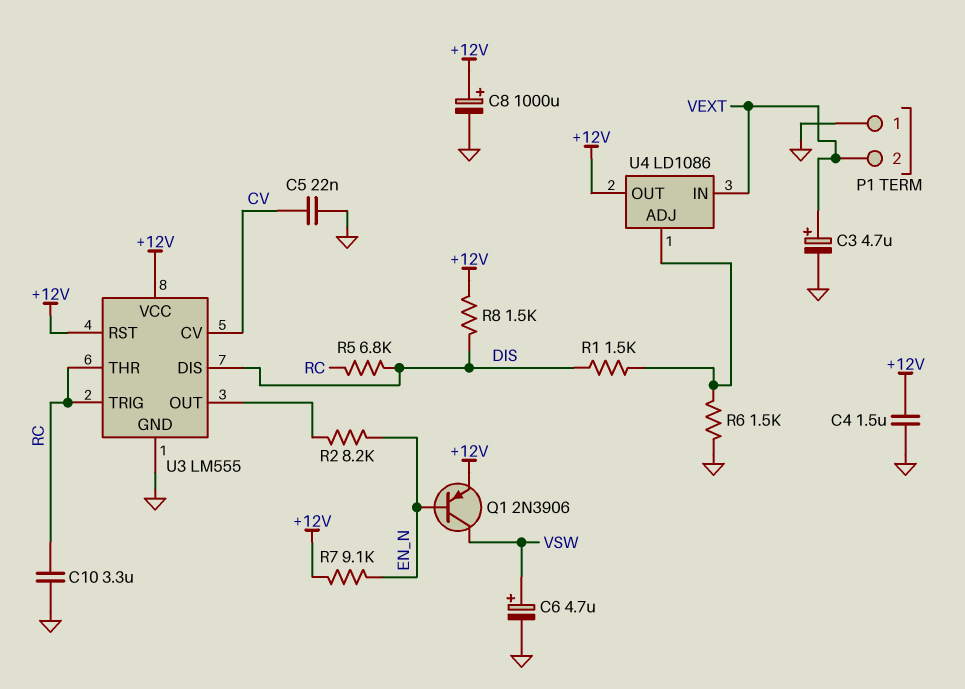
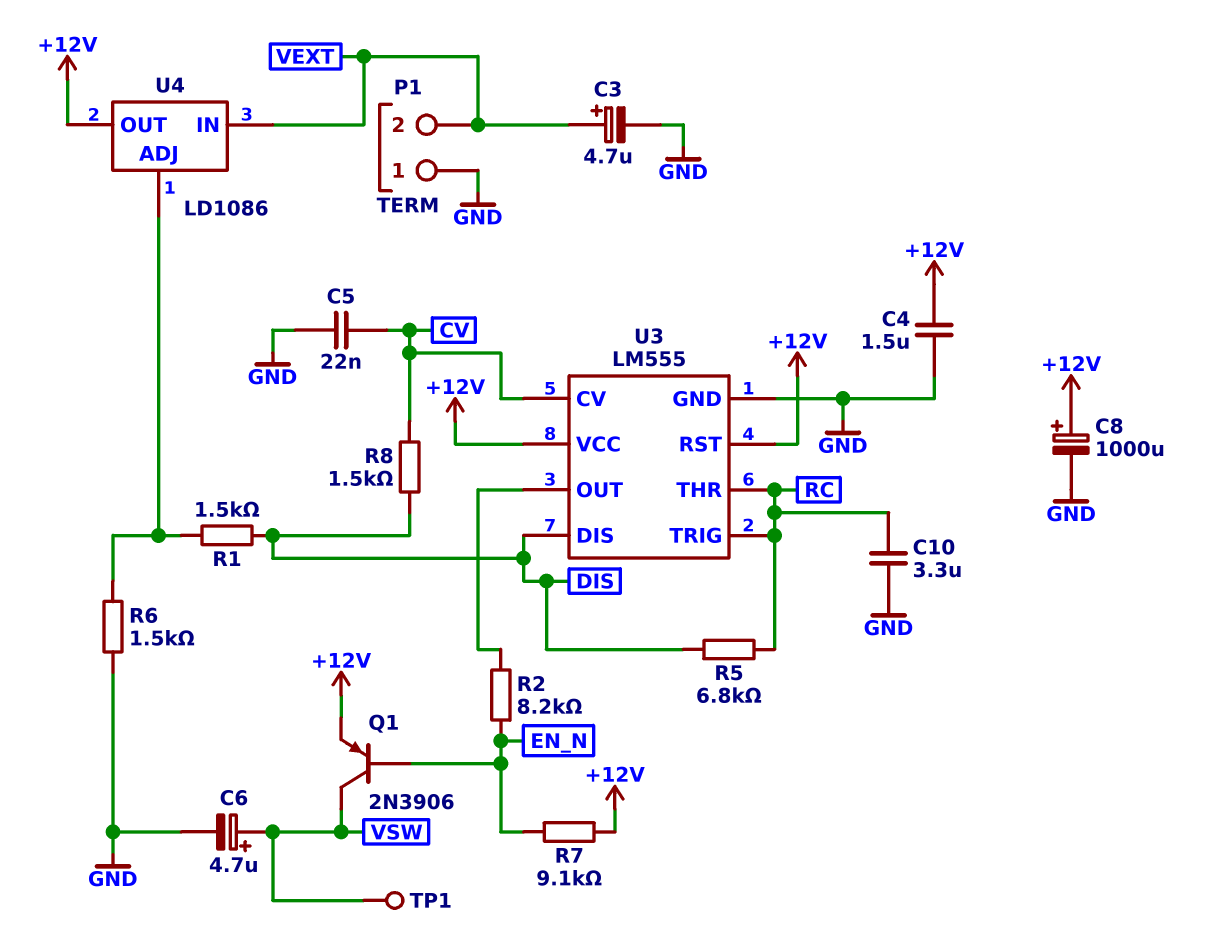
R8: 1.5k (+12V, DIS) -> 1.5k (CV, DIS)
TP1: none -> test point (VSW)

